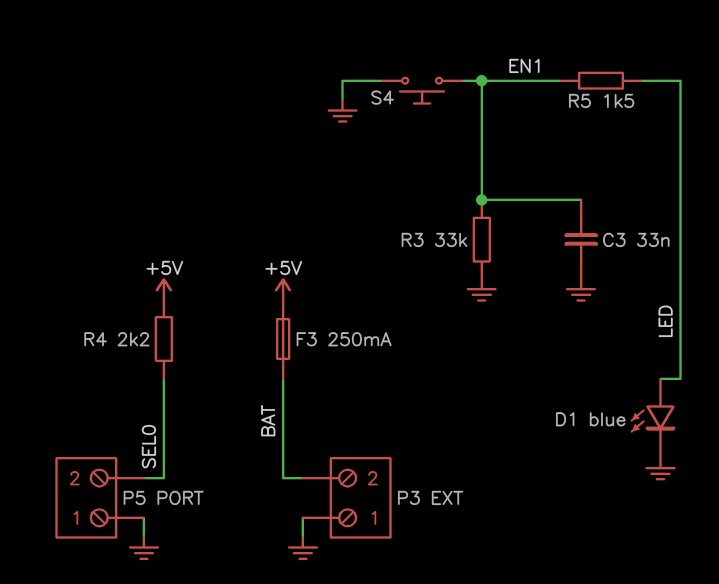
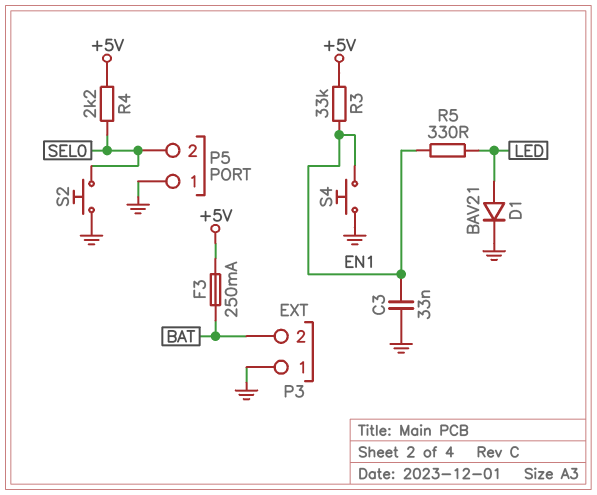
D1: LED blue (A LED, K GND) -> diode BAV21 (A LED, K GND)
R3: 33k (EN1, GND) -> 33k (+5V, EN1)
R5: 1.5k (EN1, LED) -> 330 (EN1, LED)
S2: none -> button (GND, SEL0)

